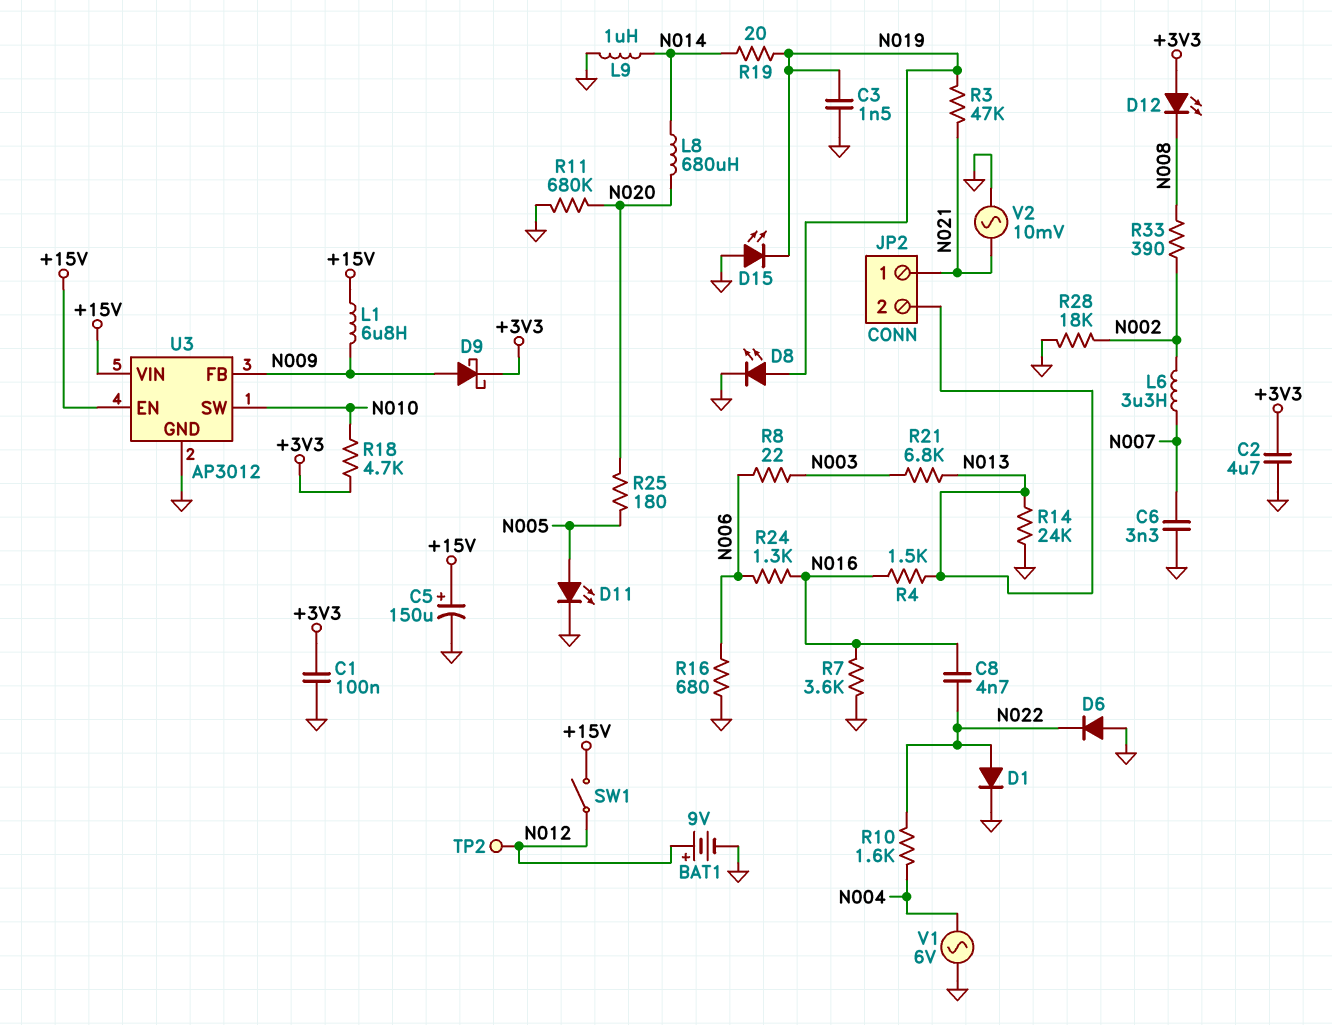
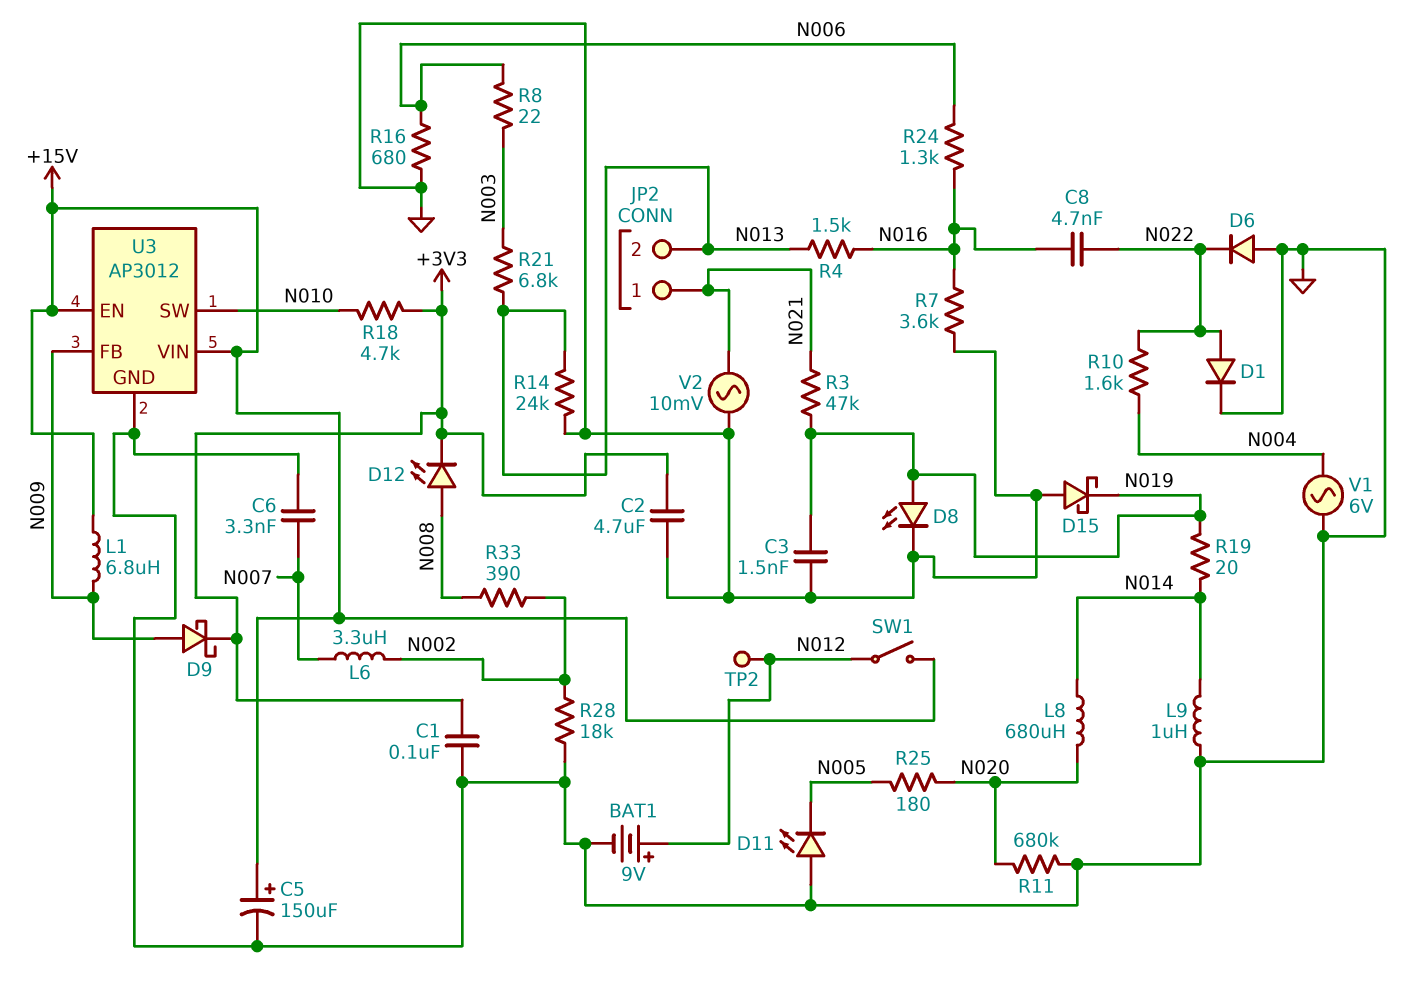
D11: LED (A N005, K GND) -> LED (A GND, K N005)
D12: LED (A +3V3, K N008) -> LED (A N008, K +3V3)
D15: LED (A GND, K N019) -> schottky (A GND, K N019)

